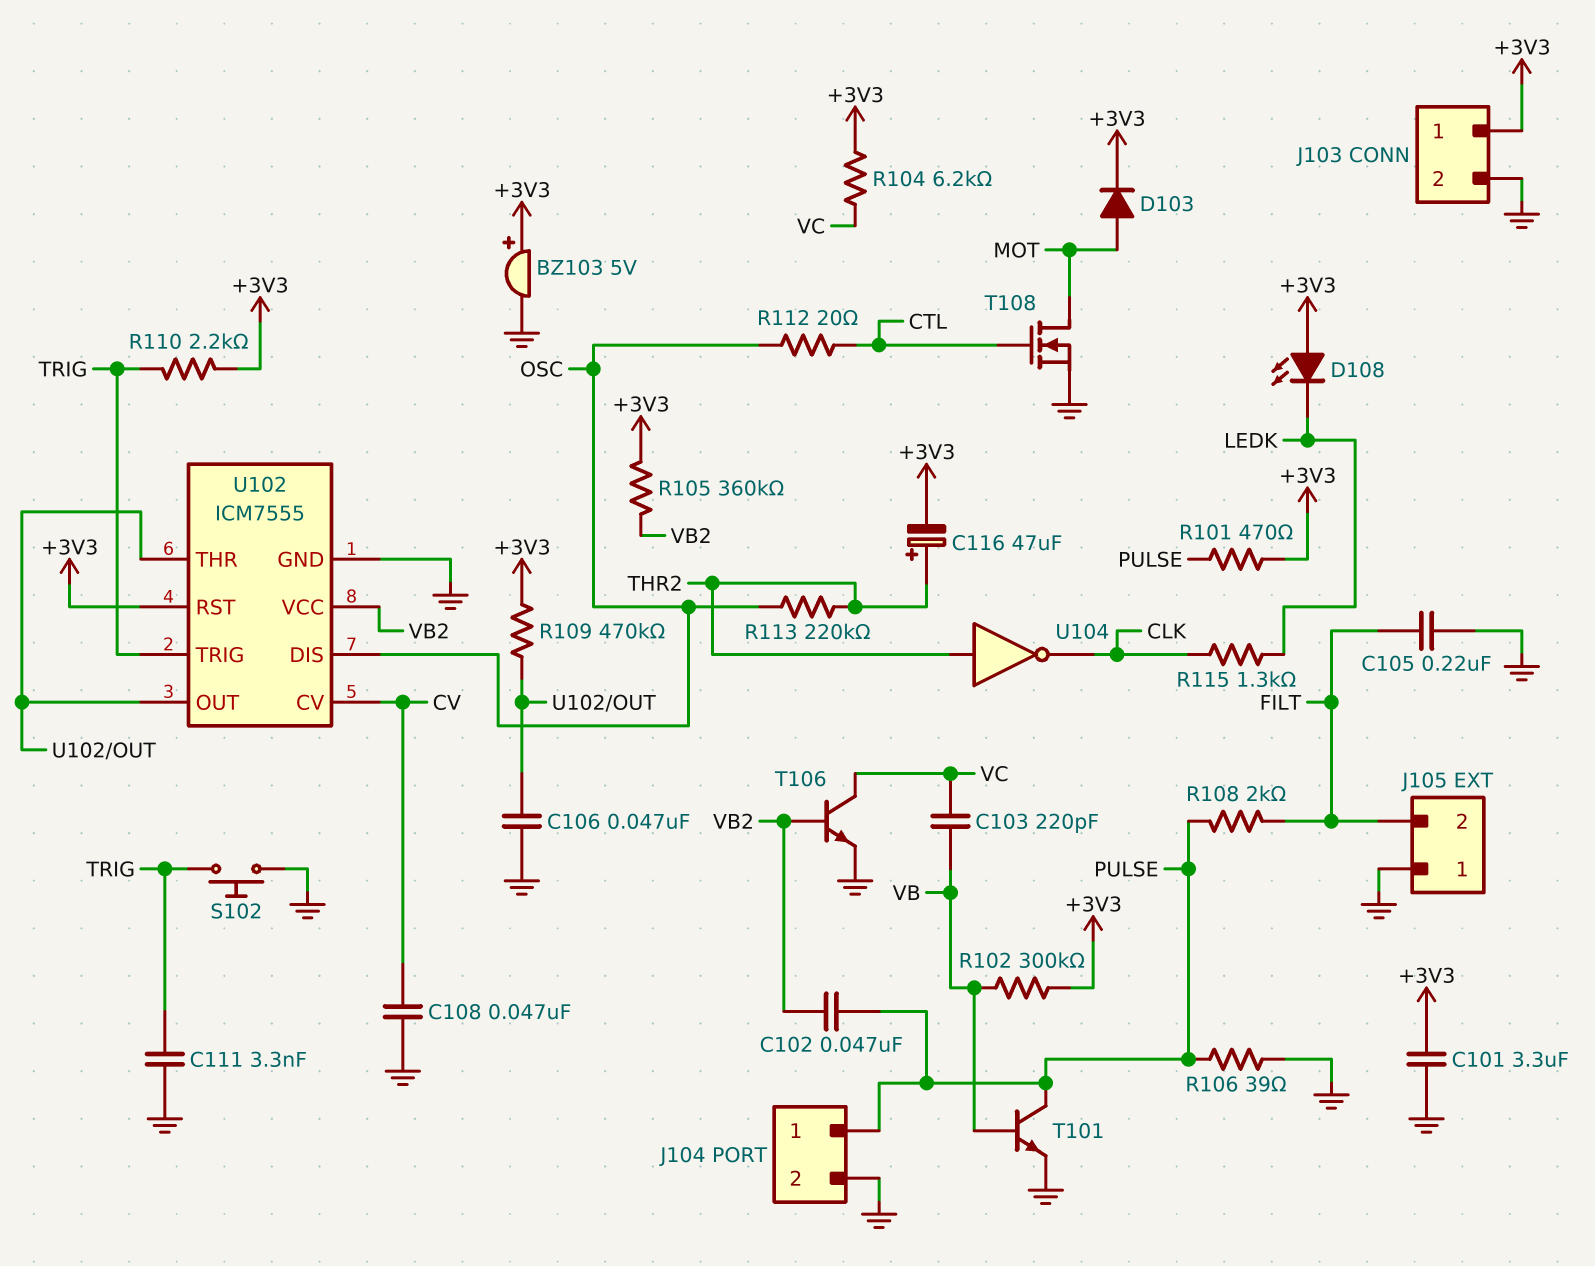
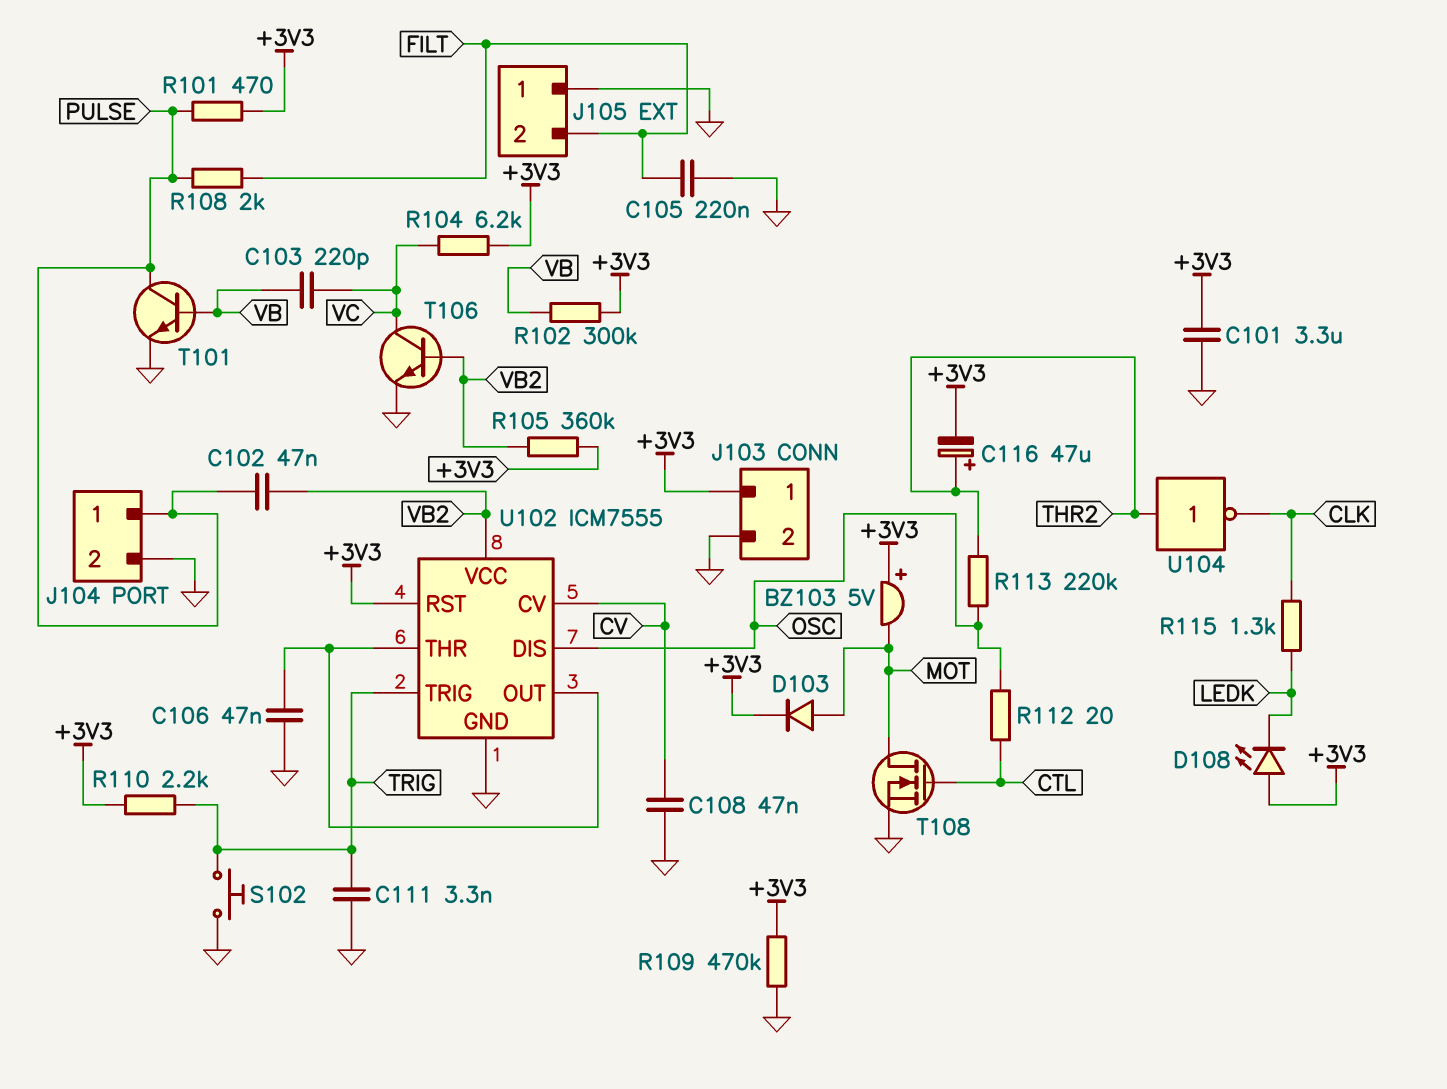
BZ103: buzzer 5V (plus +3V3, minus GND) -> buzzer 5V (plus +3V3, minus MOT)
R106: 39 (GND, PULSE) -> none
R109: 470k (+3V3, U102/OUT) -> 470k (+3V3, GND)

